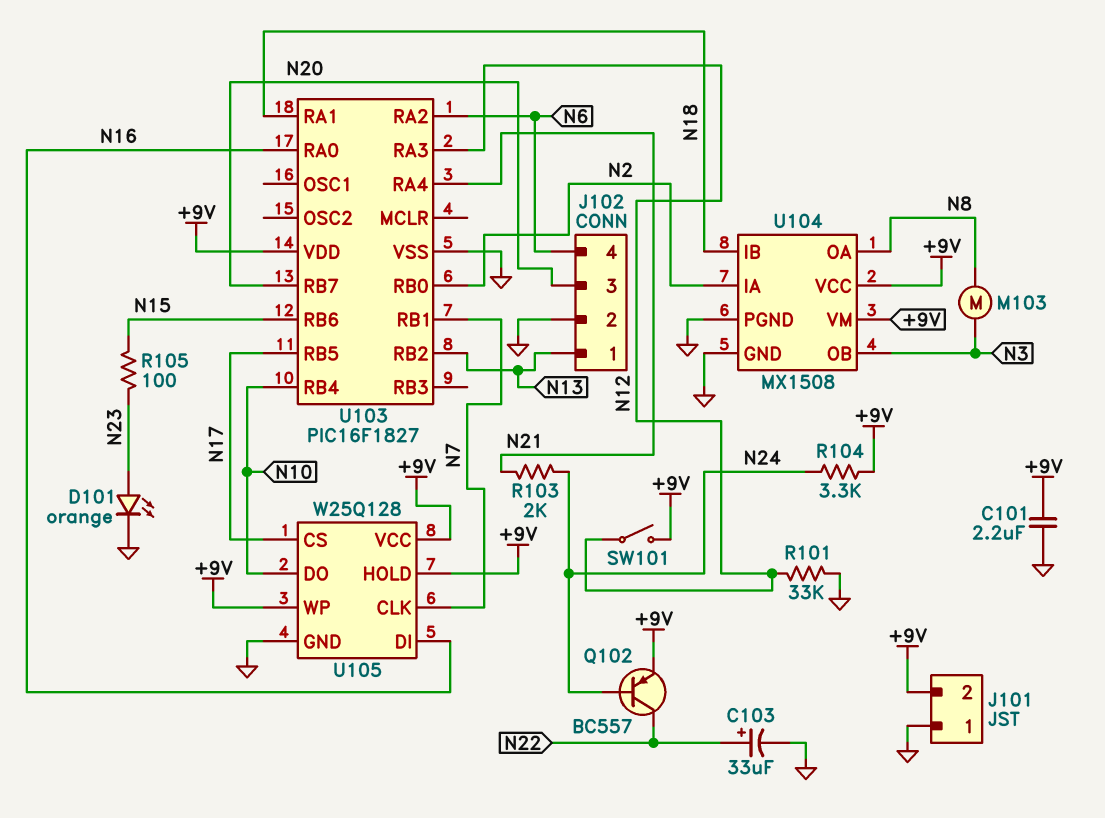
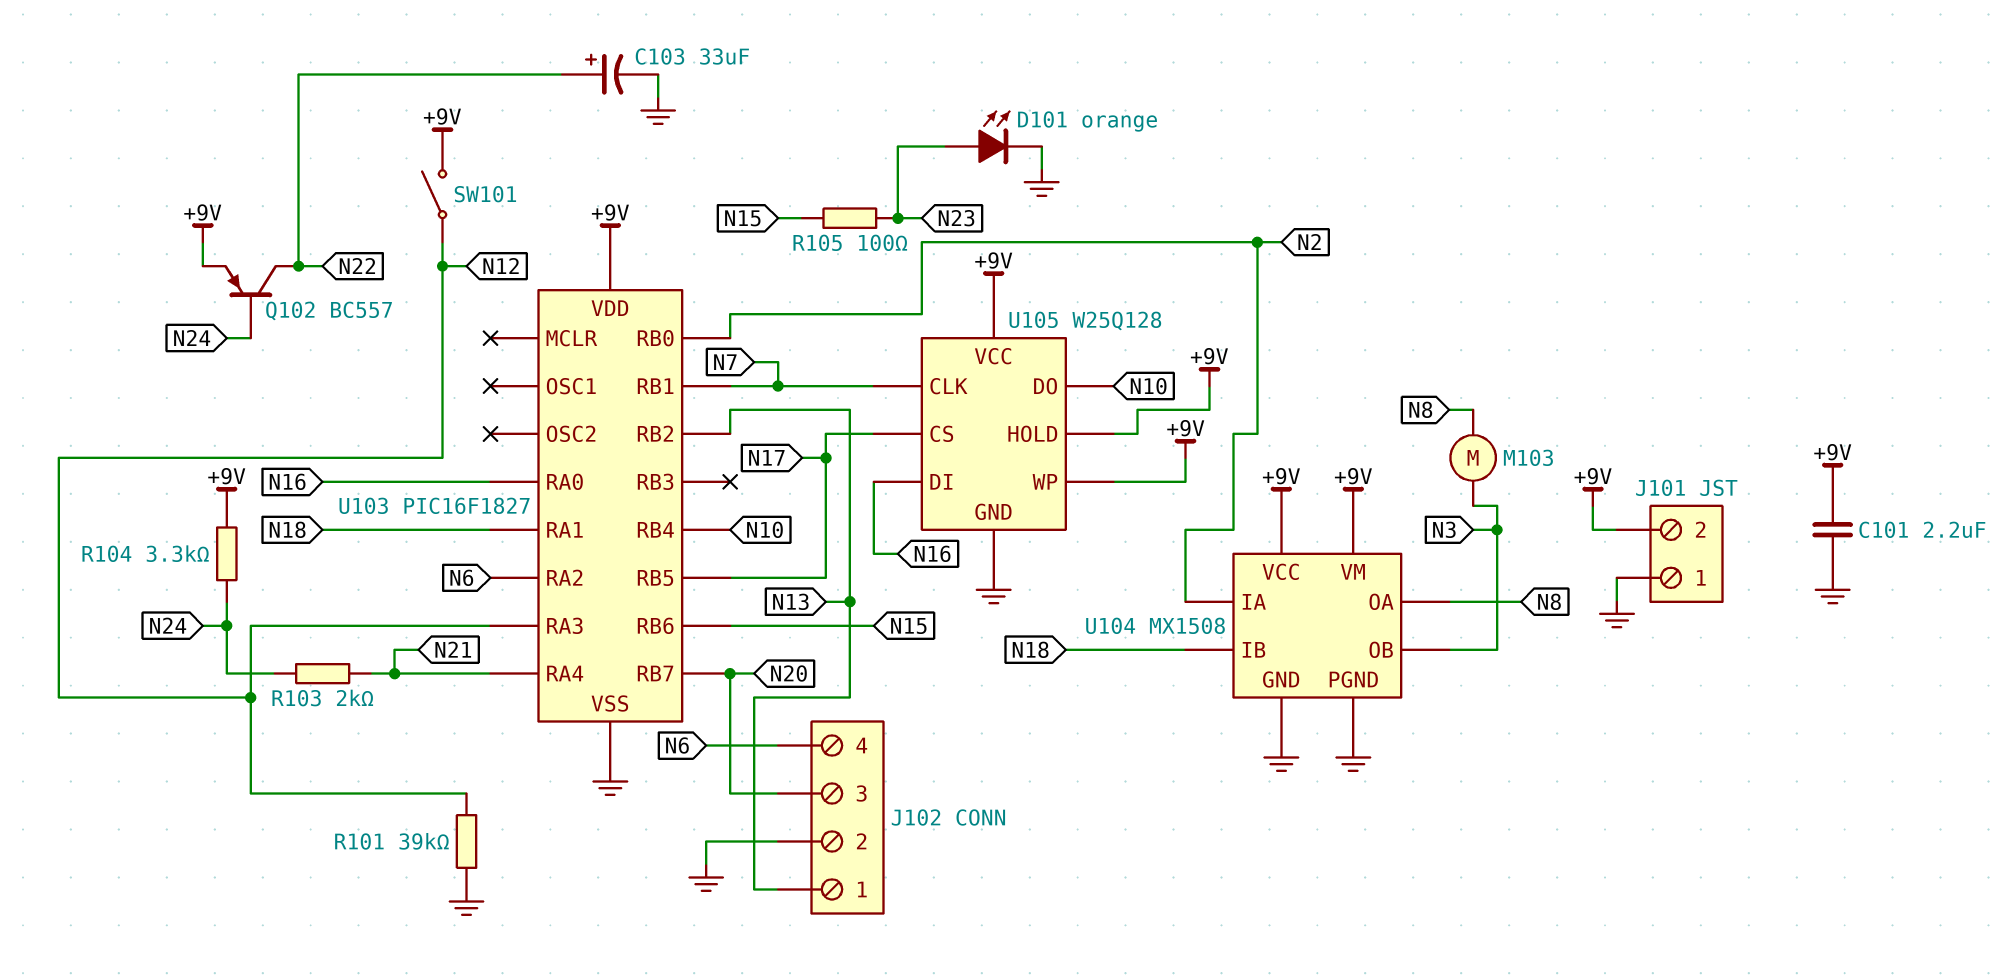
R101: 33k (GND, N12) -> 39k (GND, N12)

